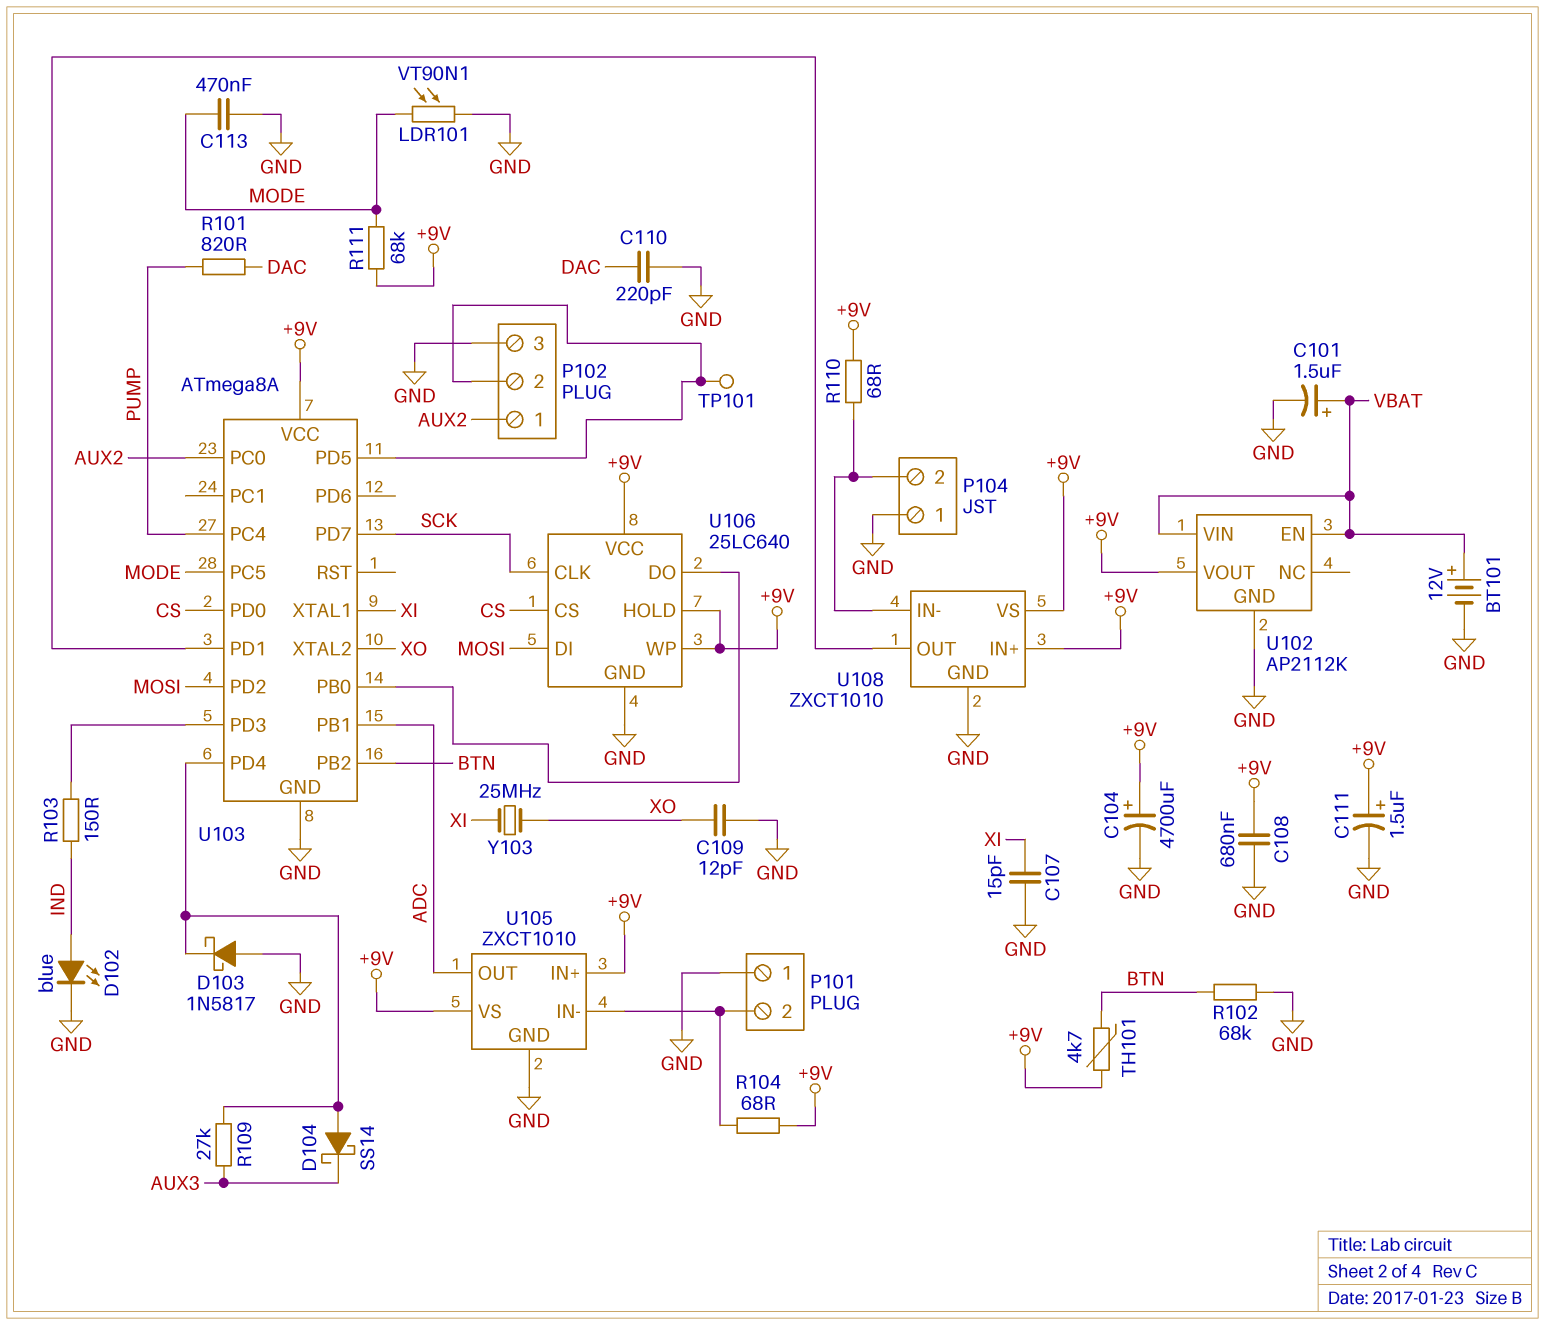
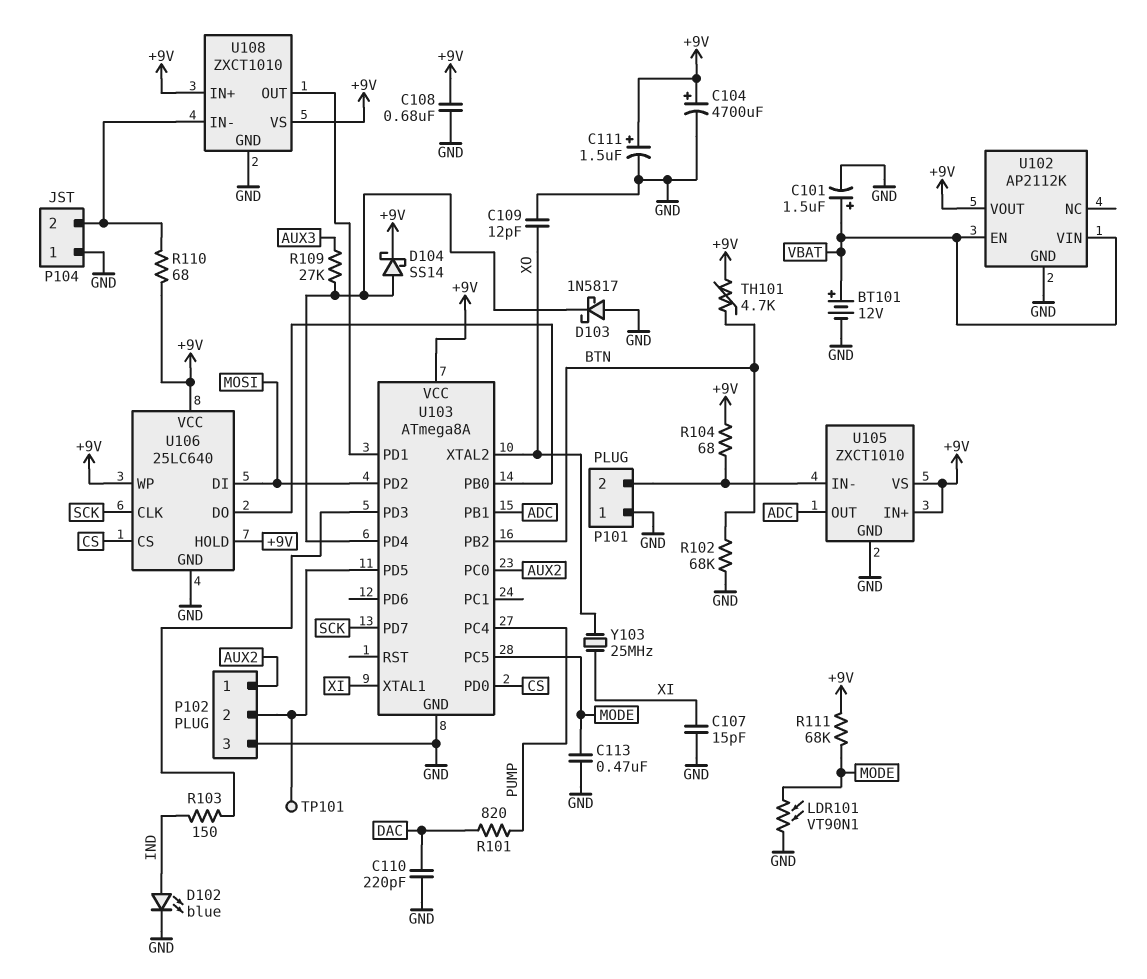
D104: schottky SS14 (A U103/PD4, K AUX3) -> schottky SS14 (A U103/PD4, K +9V)

